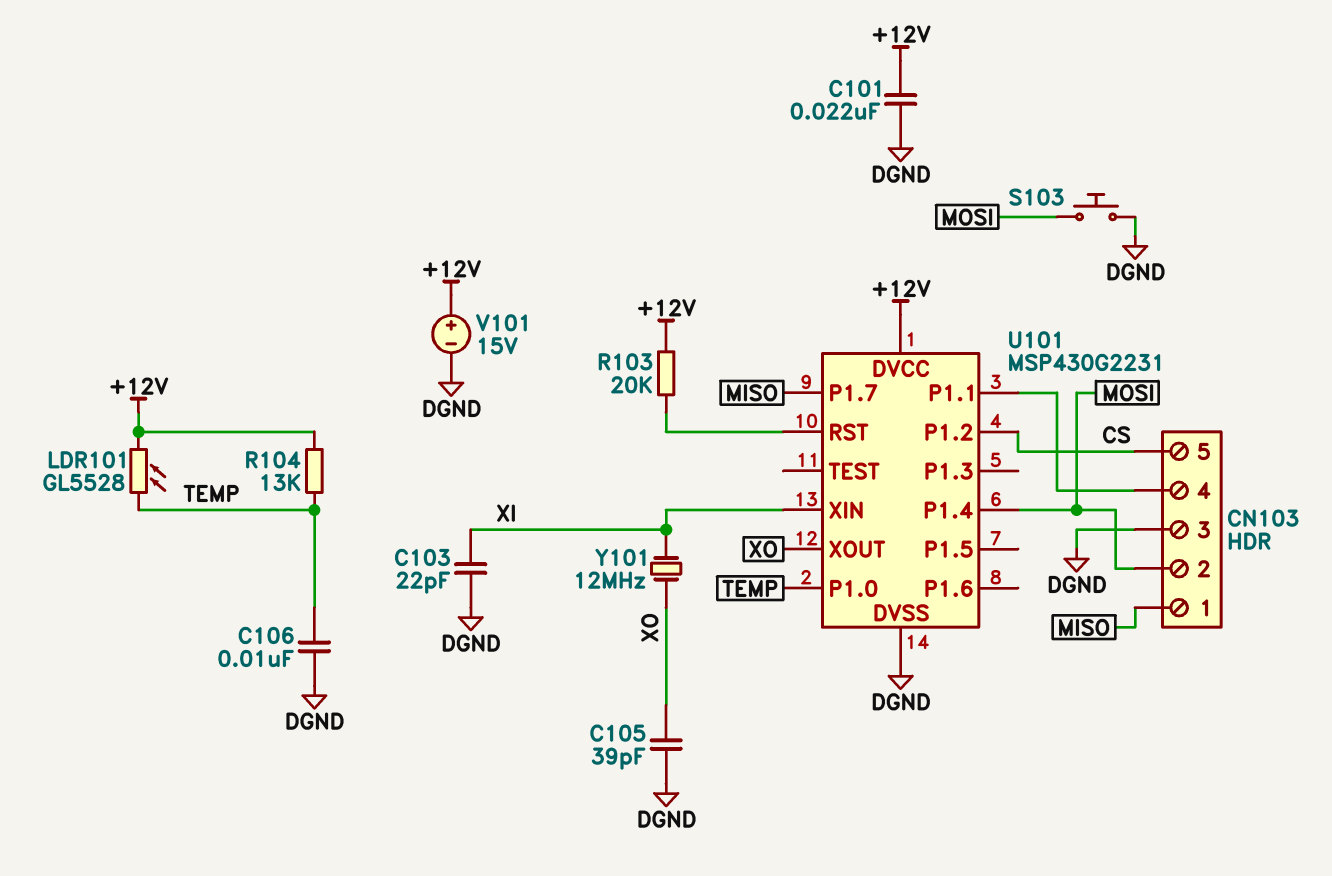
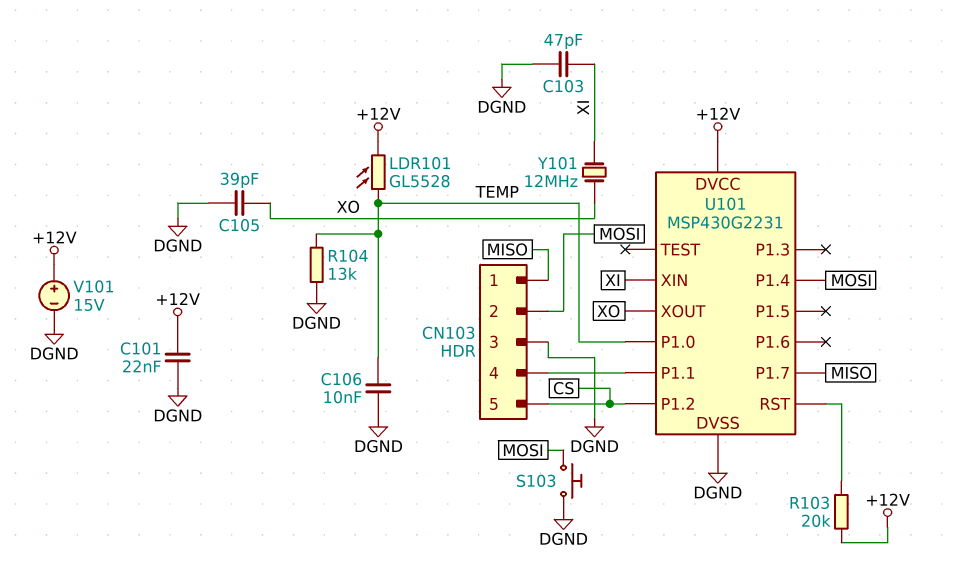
C103: 22pF (DGND, XI) -> 47pF (DGND, XI)
R104: 13k (+12V, TEMP) -> 13k (DGND, TEMP)

